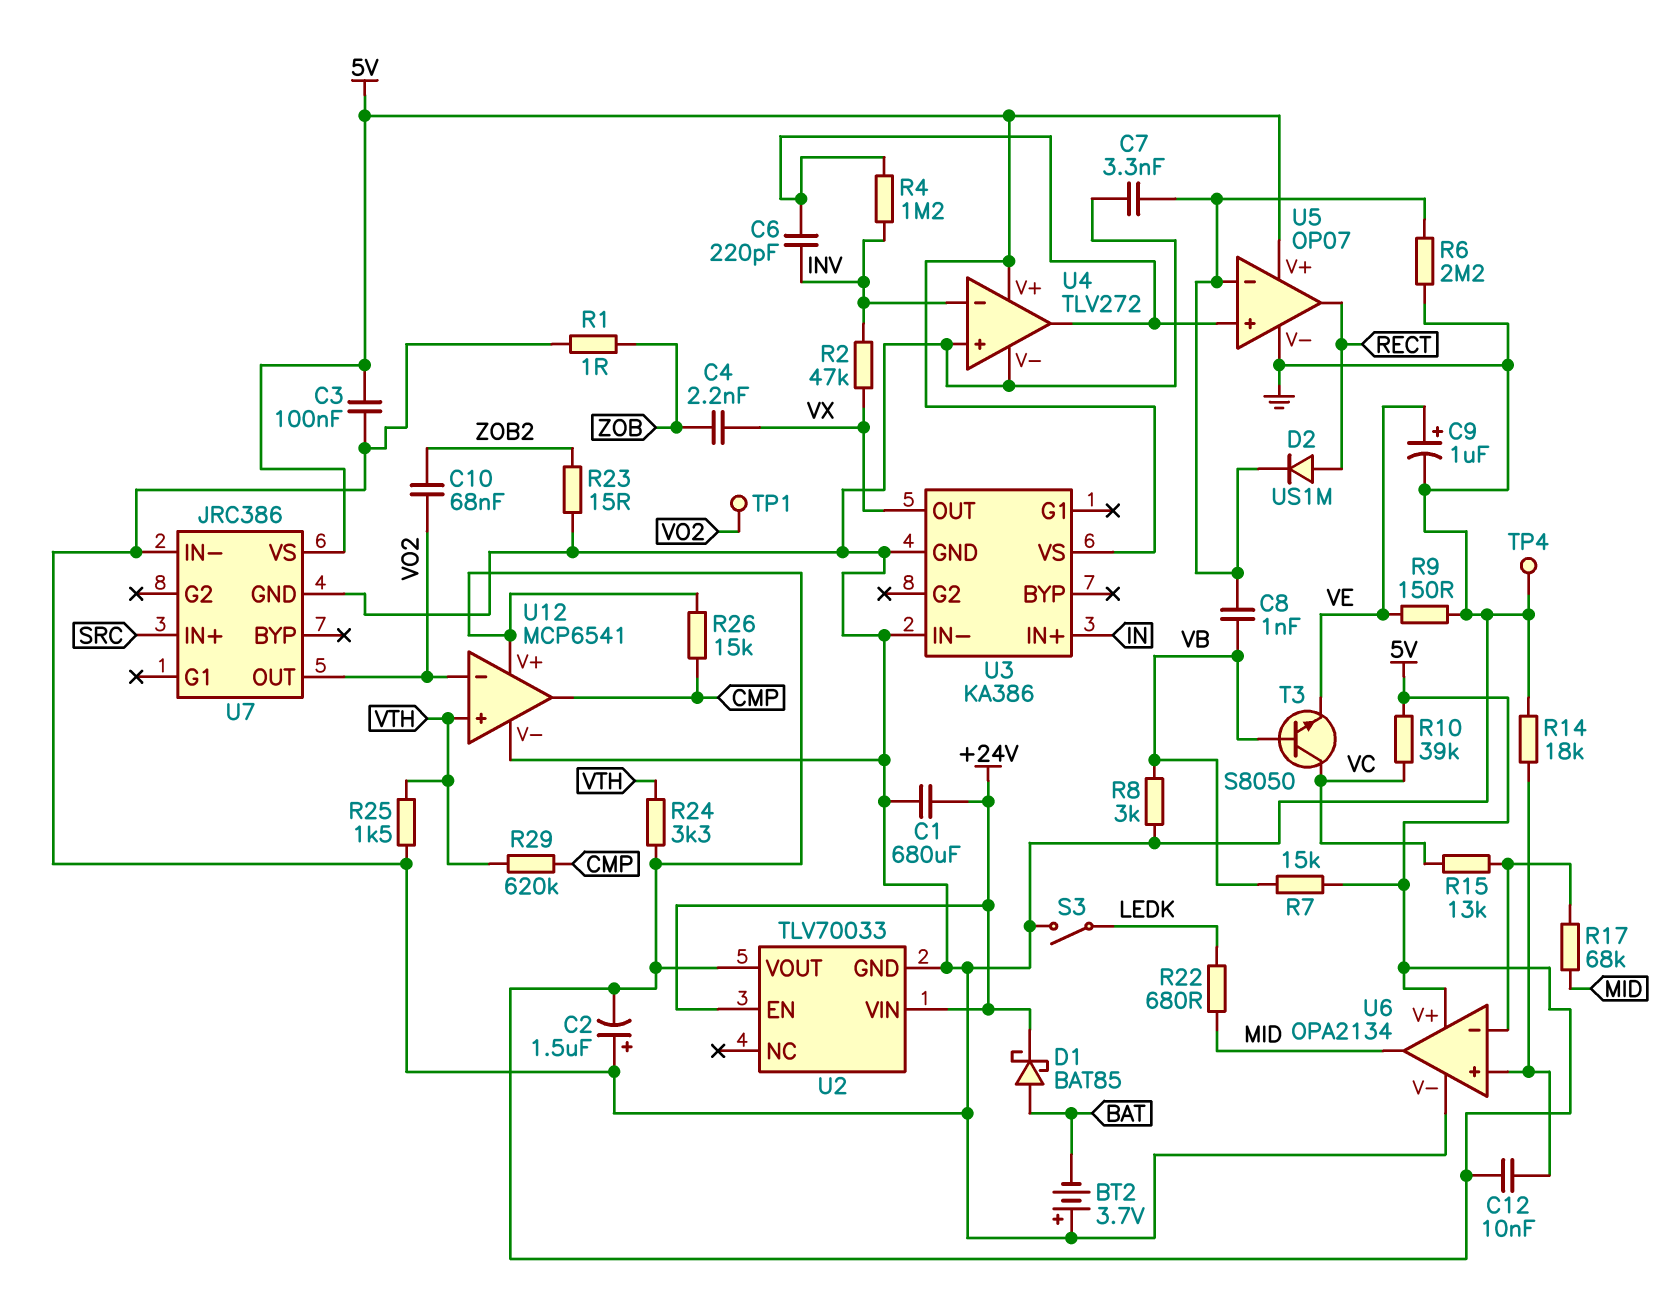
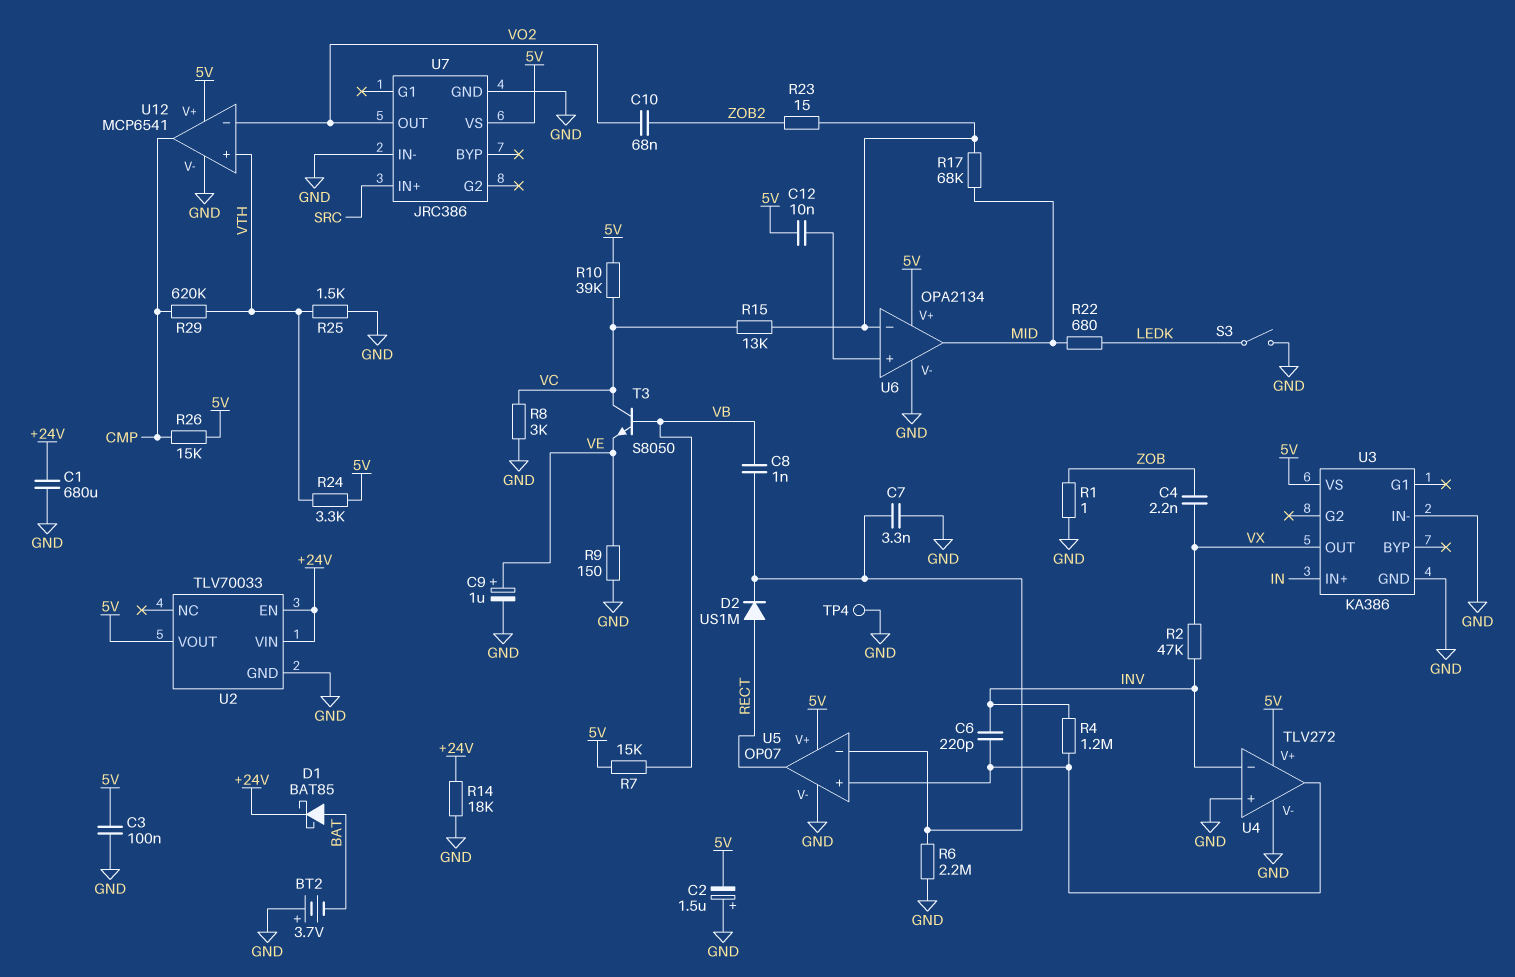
R8: 3k (GND, VB) -> 3k (GND, VC)
R14: 18k (GND, U6/in+) -> 18k (+24V, GND)
R23: 15 (GND, ZOB2) -> 15 (U6/in-, ZOB2)
TP1: test point (VO2) -> none

